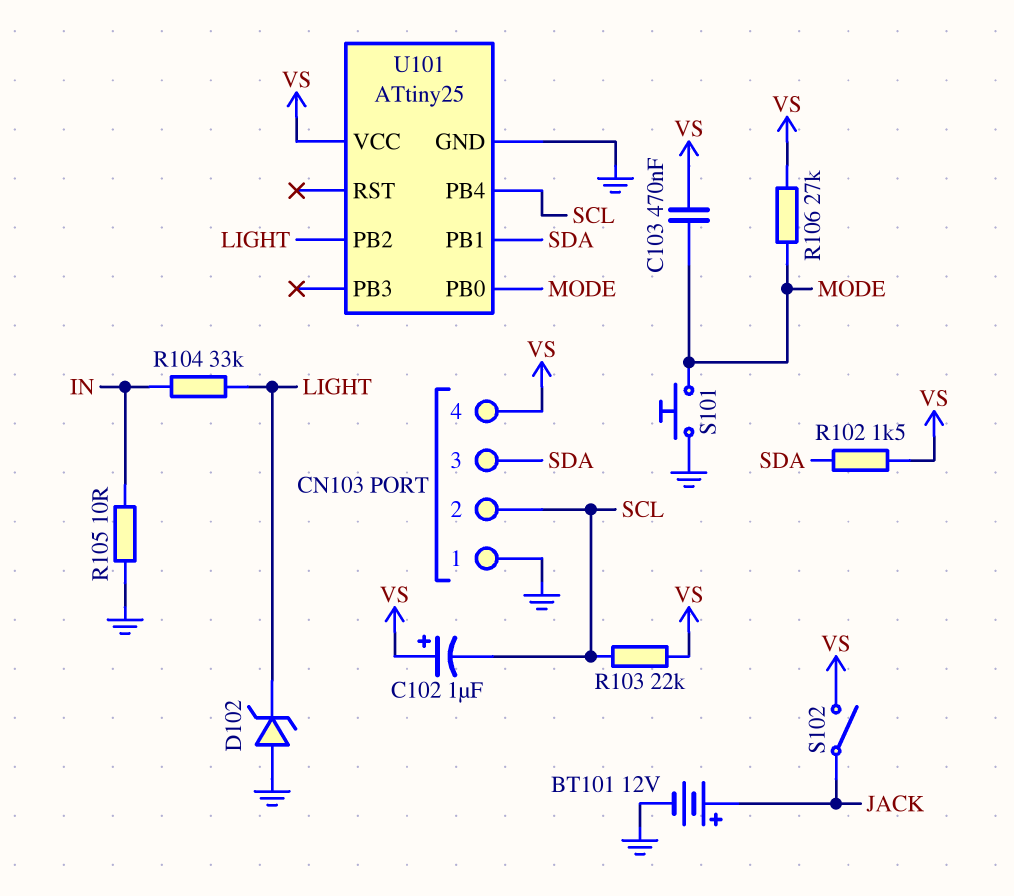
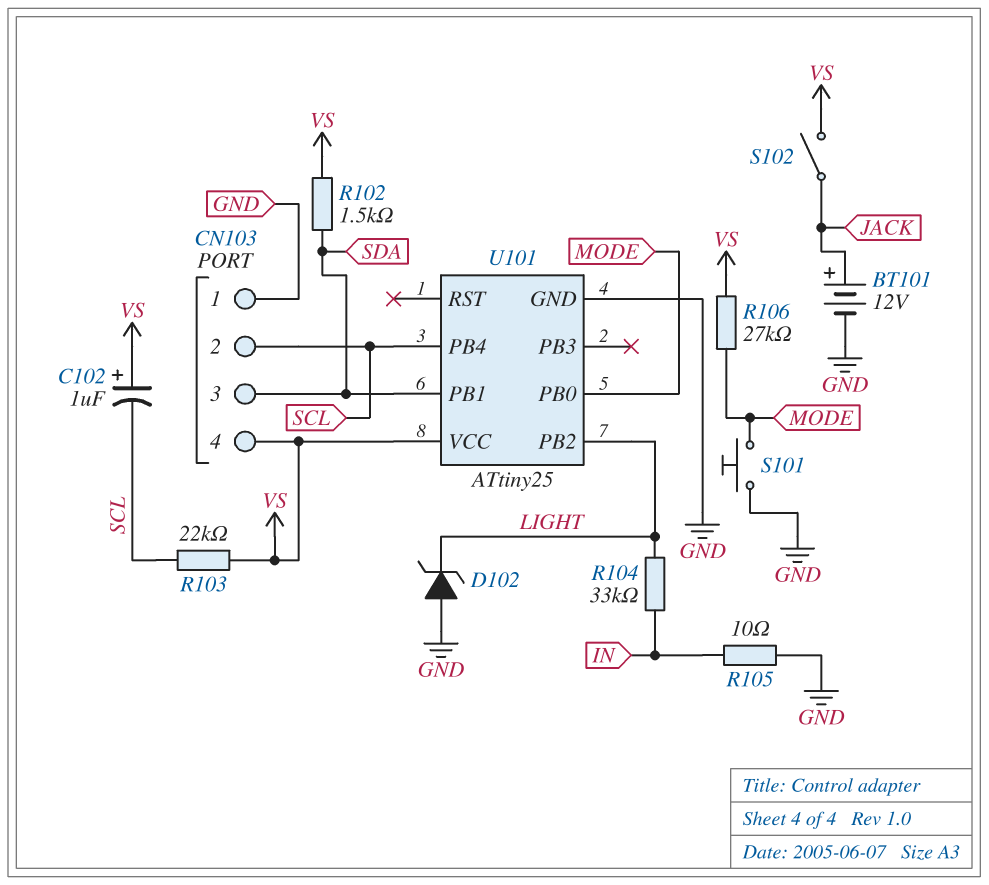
C103: 470nF (MODE, VS) -> none

